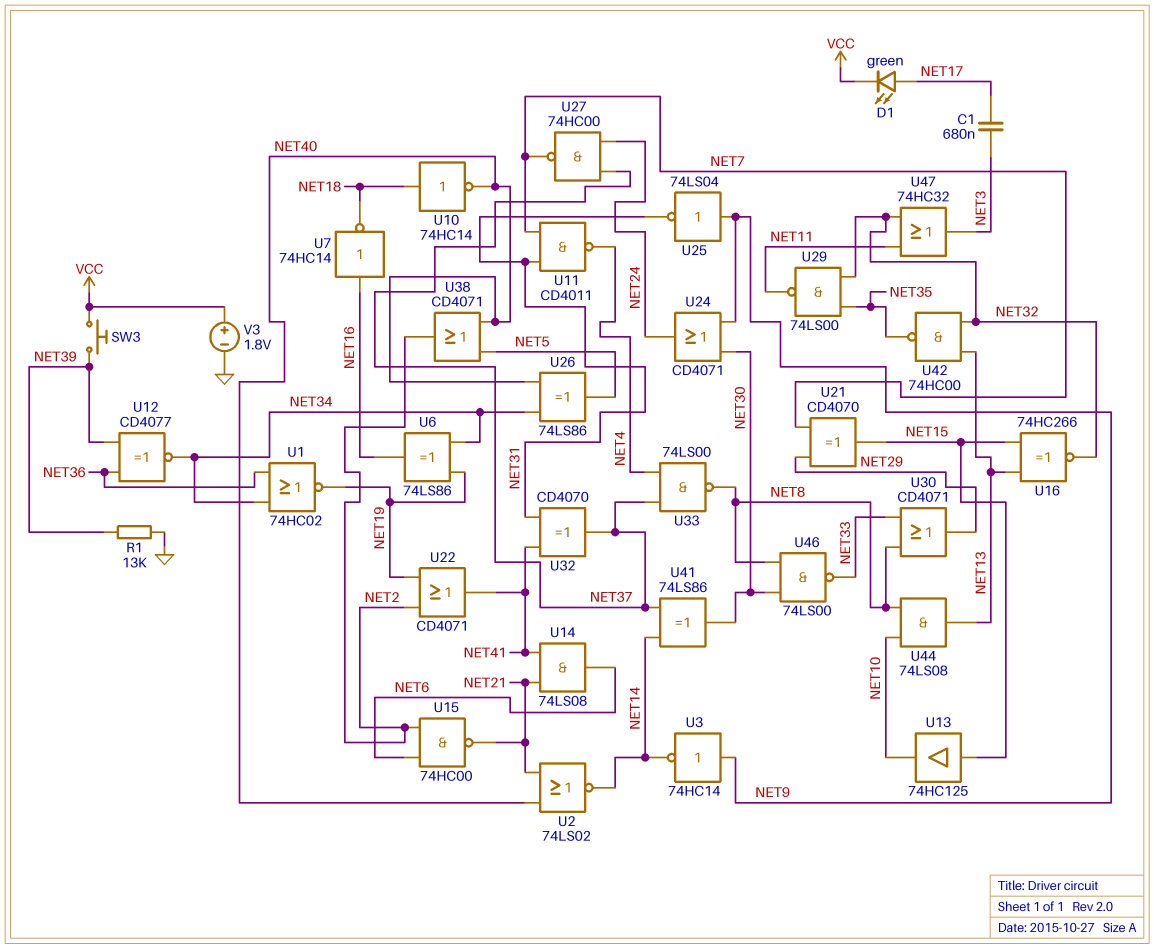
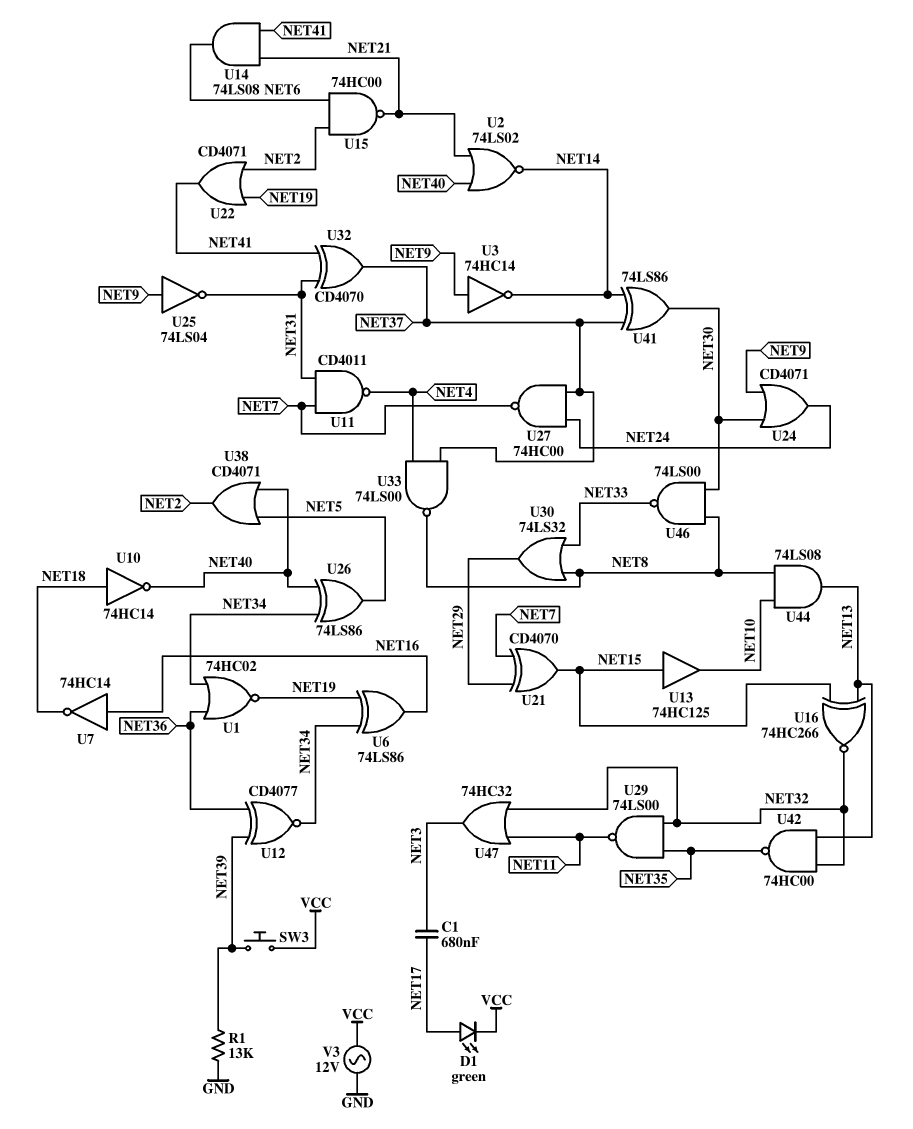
U30: OR CD4071 (in NET8, in NET33, out NET29) -> OR 74LS32 (in NET8, in NET33, out NET29)
V3: 1.8V (plus VCC, minus GND) -> AC 12V (GND, VCC)

